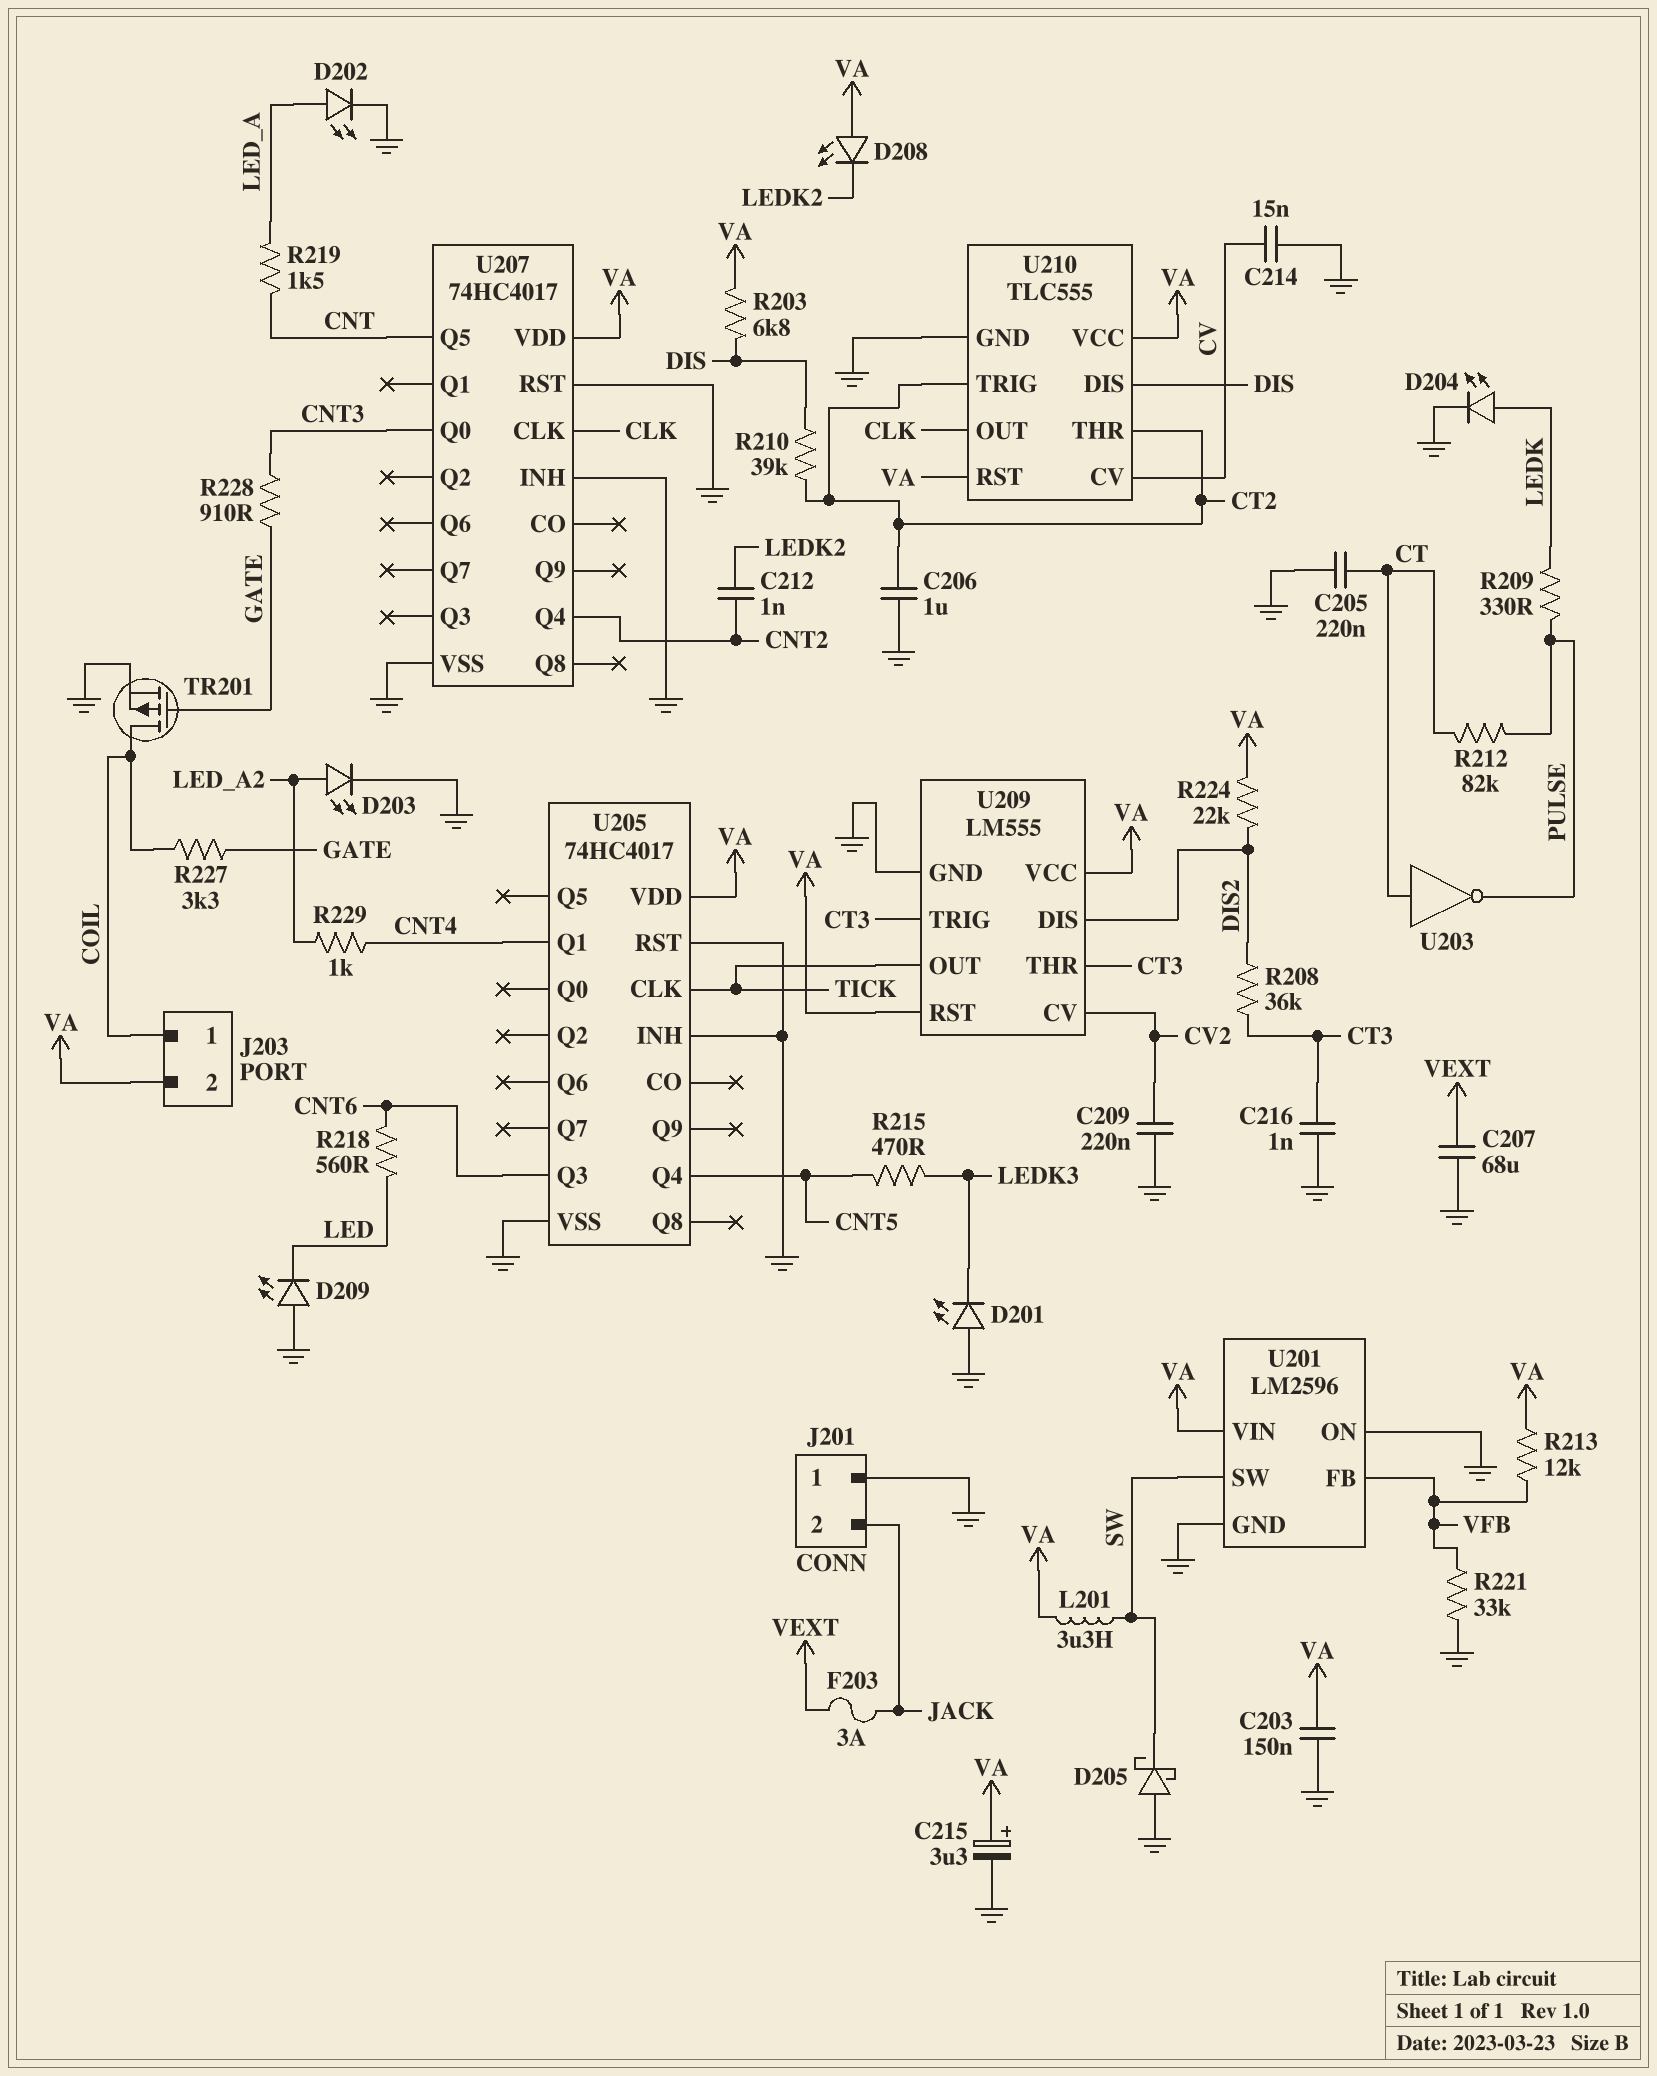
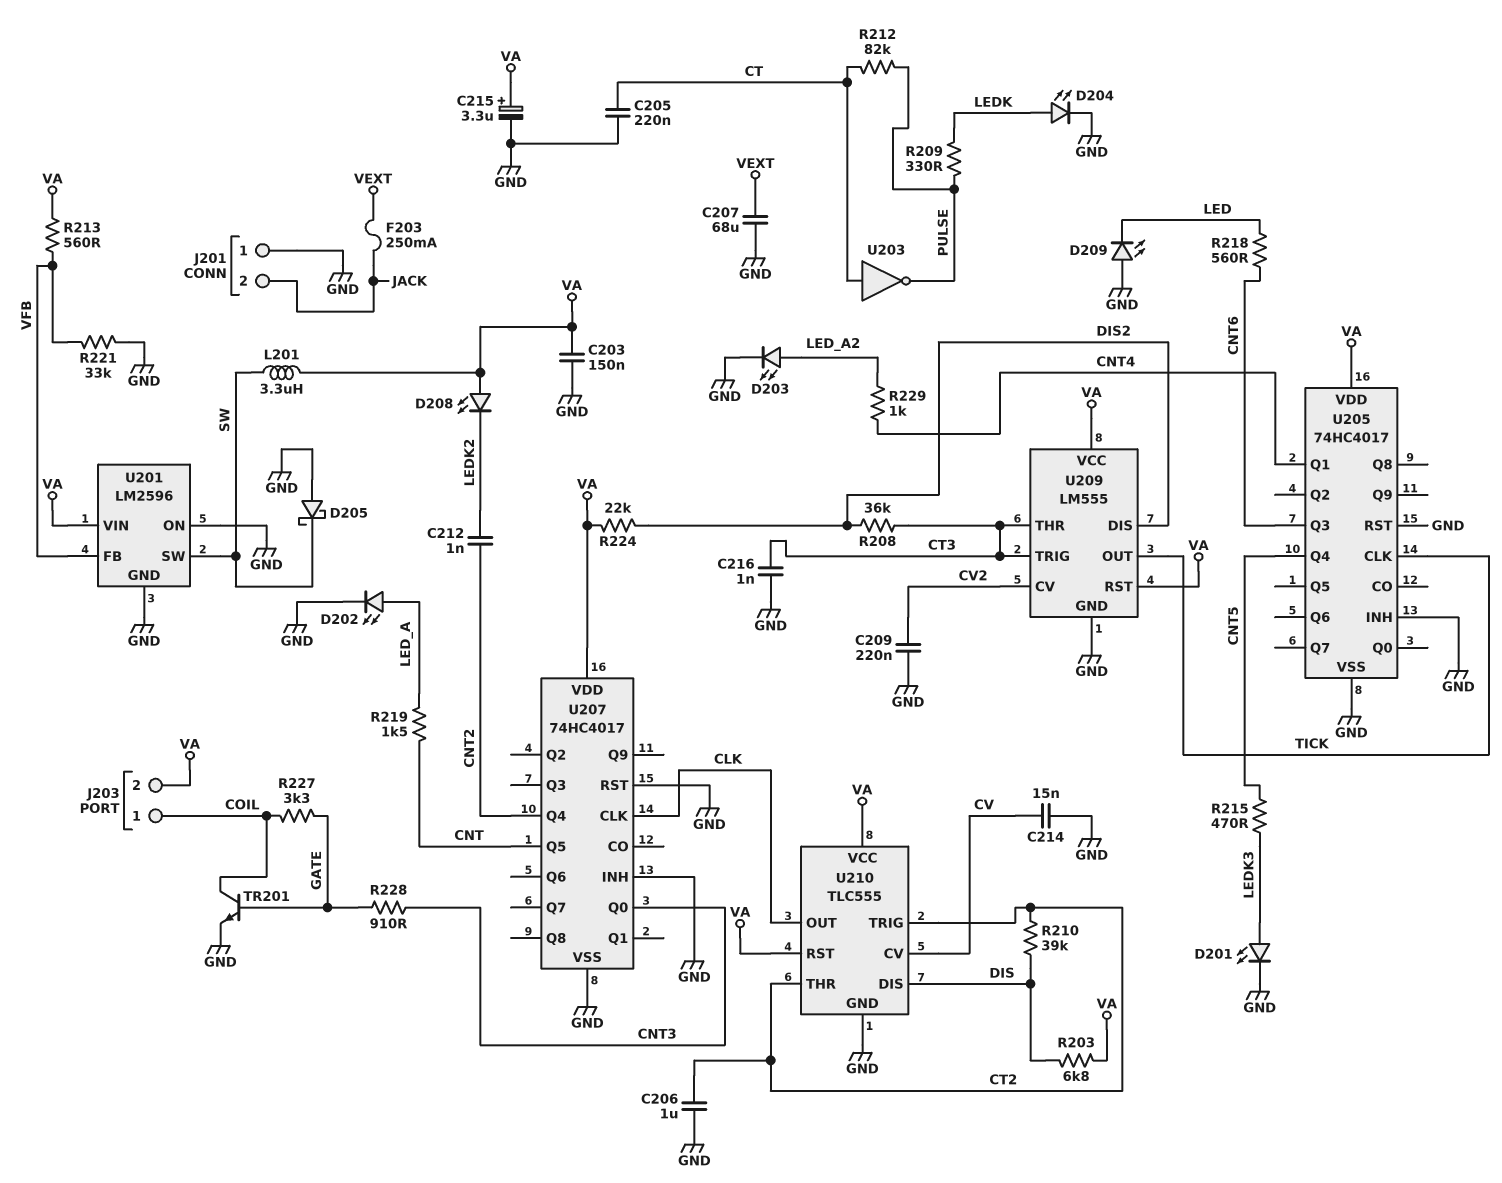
D201: LED (A GND, K LEDK3) -> LED (A LEDK3, K GND)
F203: 3A (JACK, VEXT) -> 250mA (JACK, VEXT)
R213: 12k (VA, VFB) -> 560 (VA, VFB)
TR201: PMOS (G GATE, D COIL, S GND) -> NPN (B GATE, C COIL, E GND)

